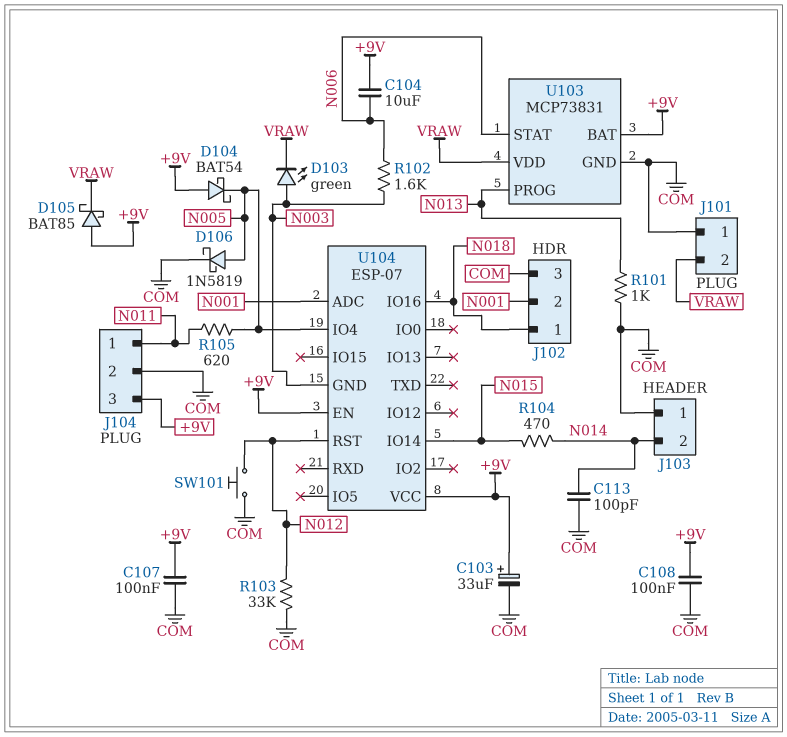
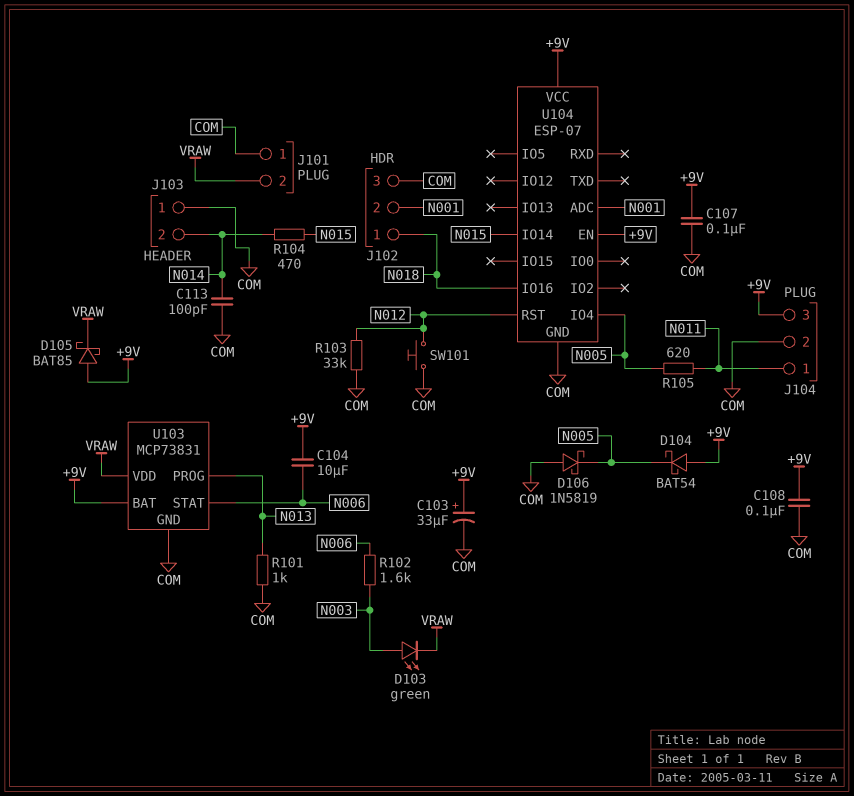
D106: schottky 1N5819 (A N005, K COM) -> schottky 1N5819 (A COM, K N005)
U104 pin GND: N003 -> COM

